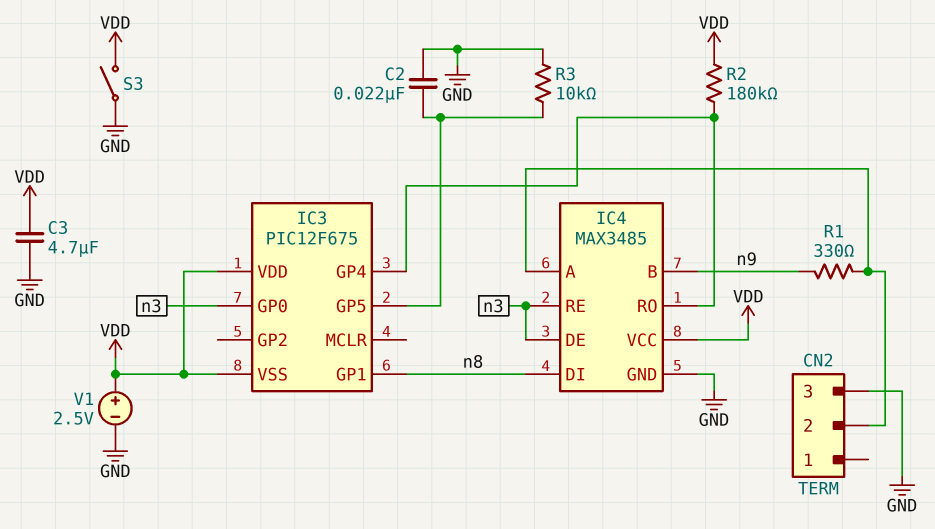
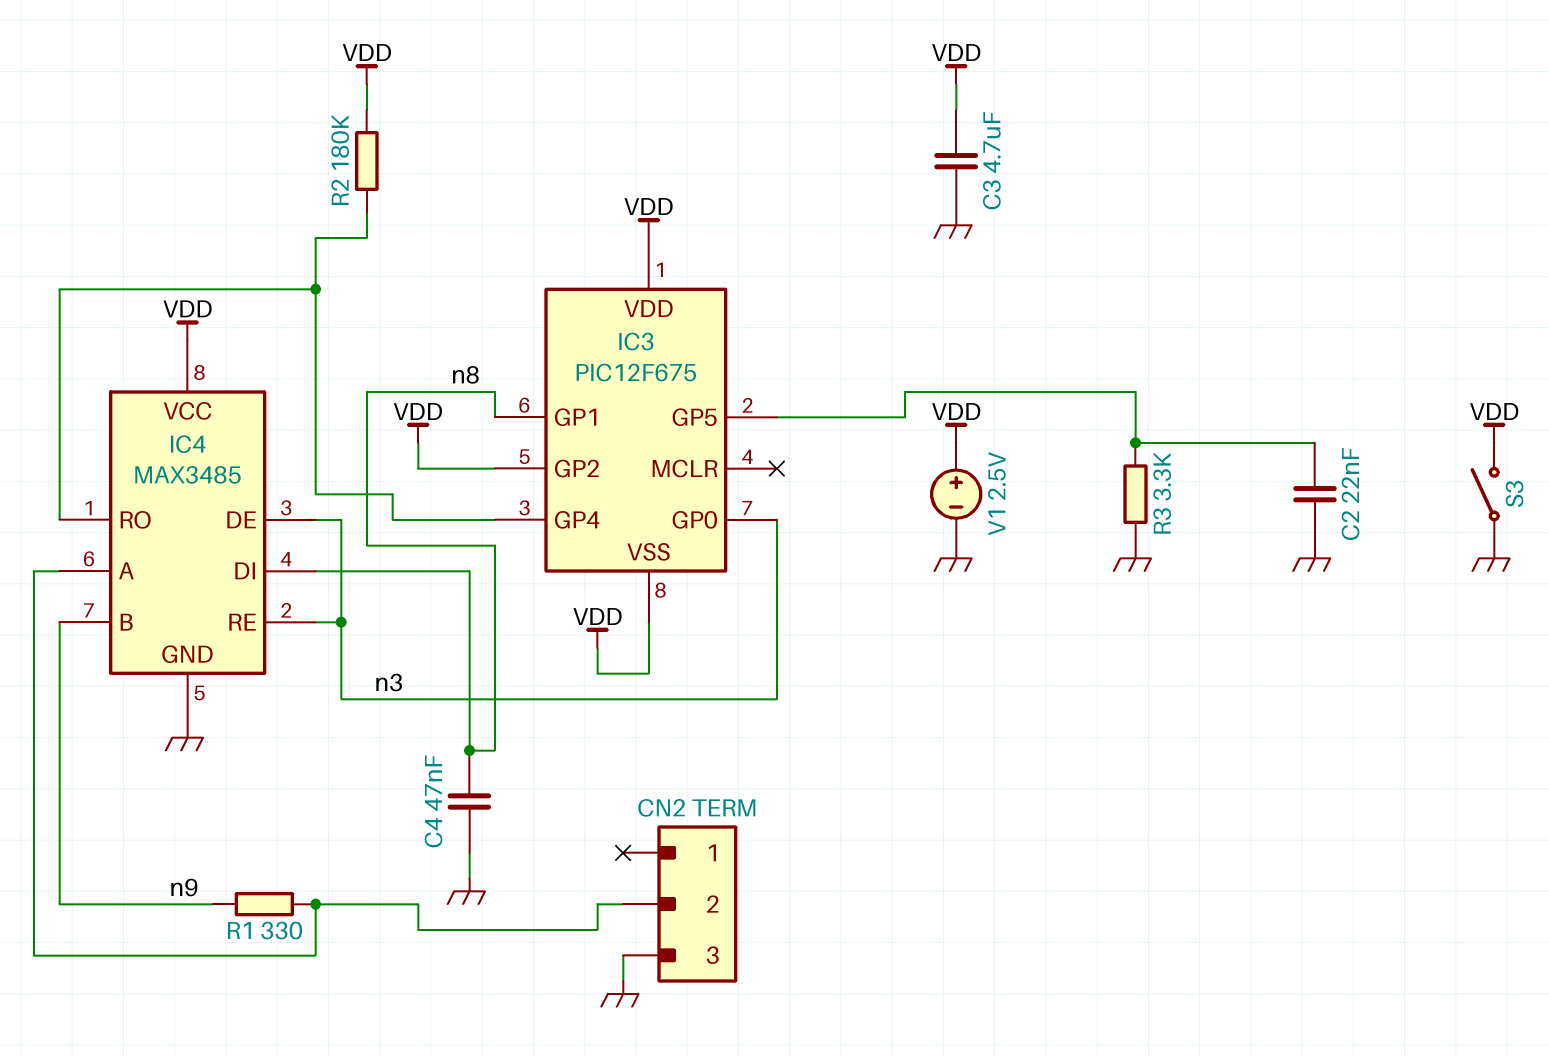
C4: none -> 47nF (GND, n8)
IC3 pin GP2: none -> VDD
R3: 10k (GND, IC3/GP5) -> 3.3k (GND, IC3/GP5)

